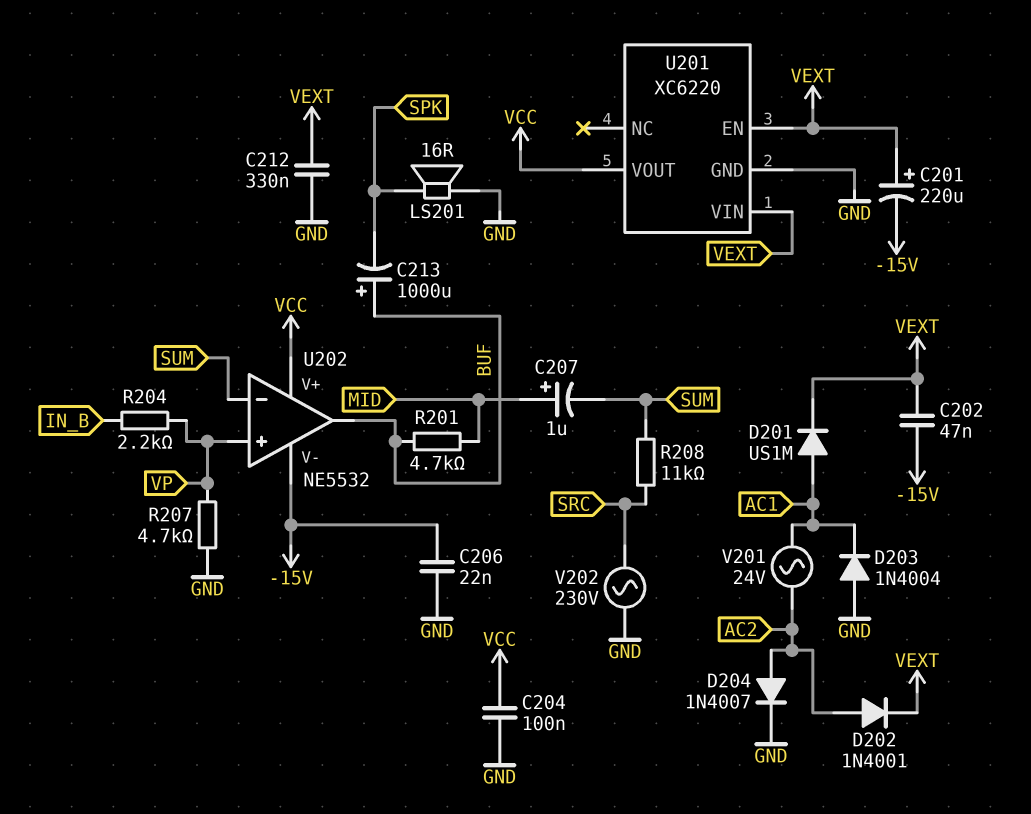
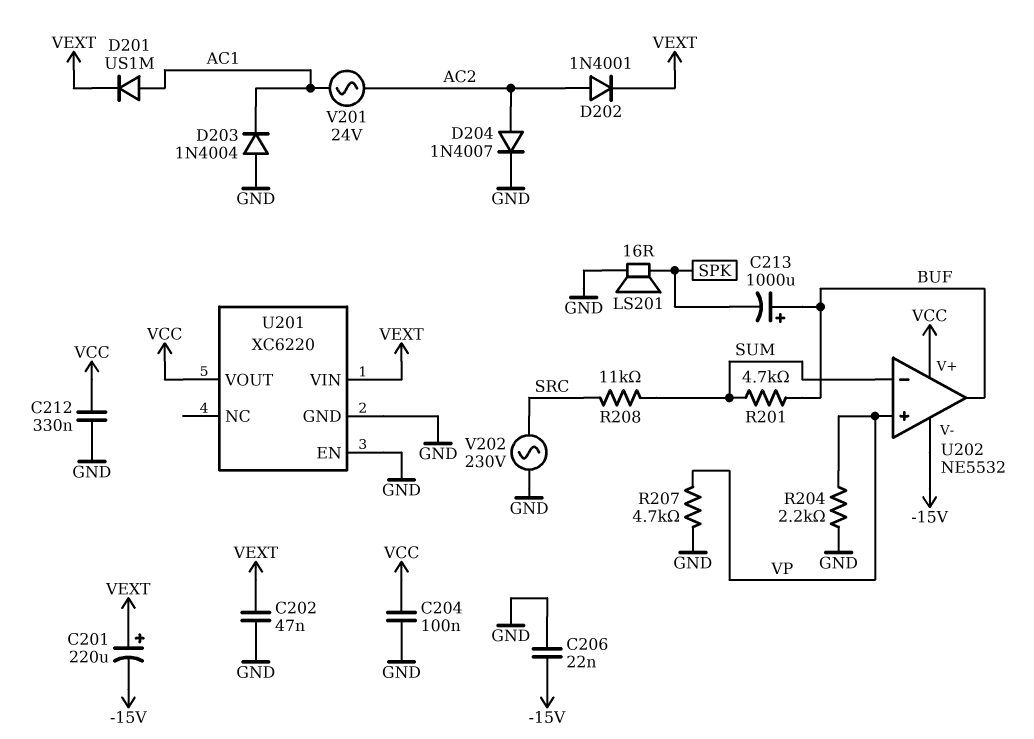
C202: 47nF (-15V, VEXT) -> 47nF (GND, VEXT)
C207: 1uF (plus MID, minus SUM) -> none
C212: 330nF (GND, VEXT) -> 330nF (GND, VCC)
R201: 4.7k (BUF, MID) -> 4.7k (BUF, SUM)
R204: 2.2k (IN_B, VP) -> 2.2k (GND, VP)
U201 pin EN: VEXT -> GND

